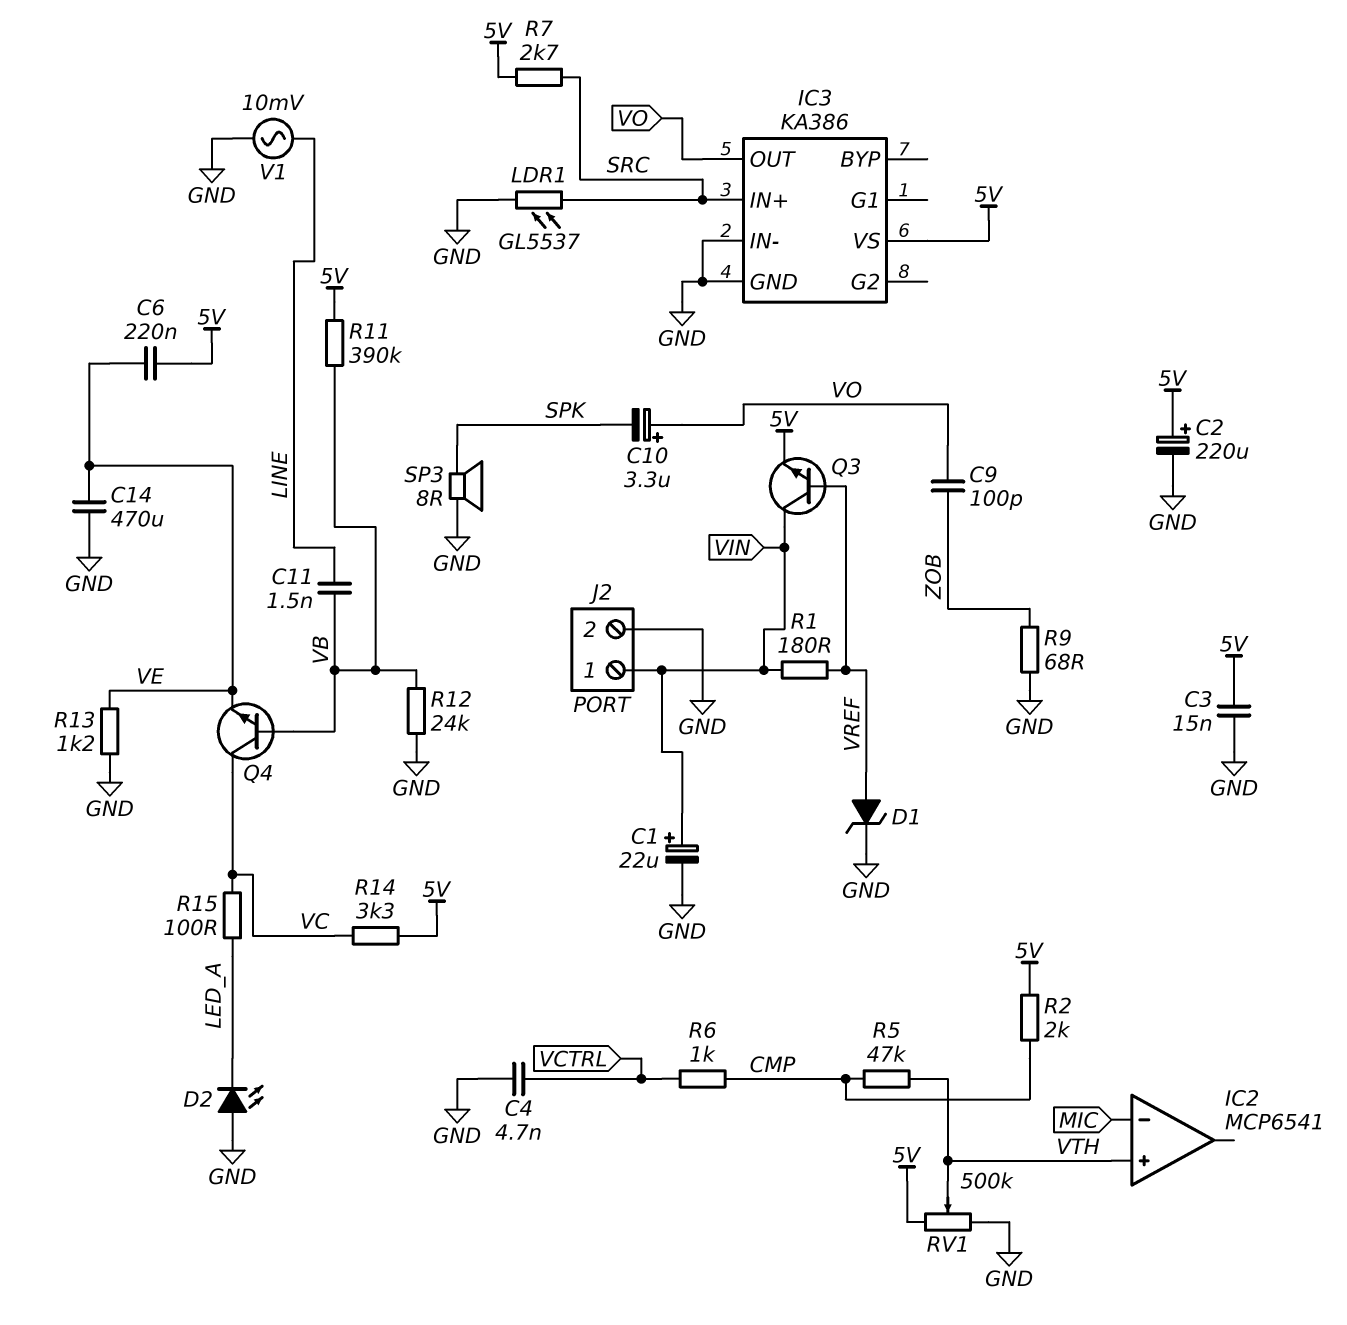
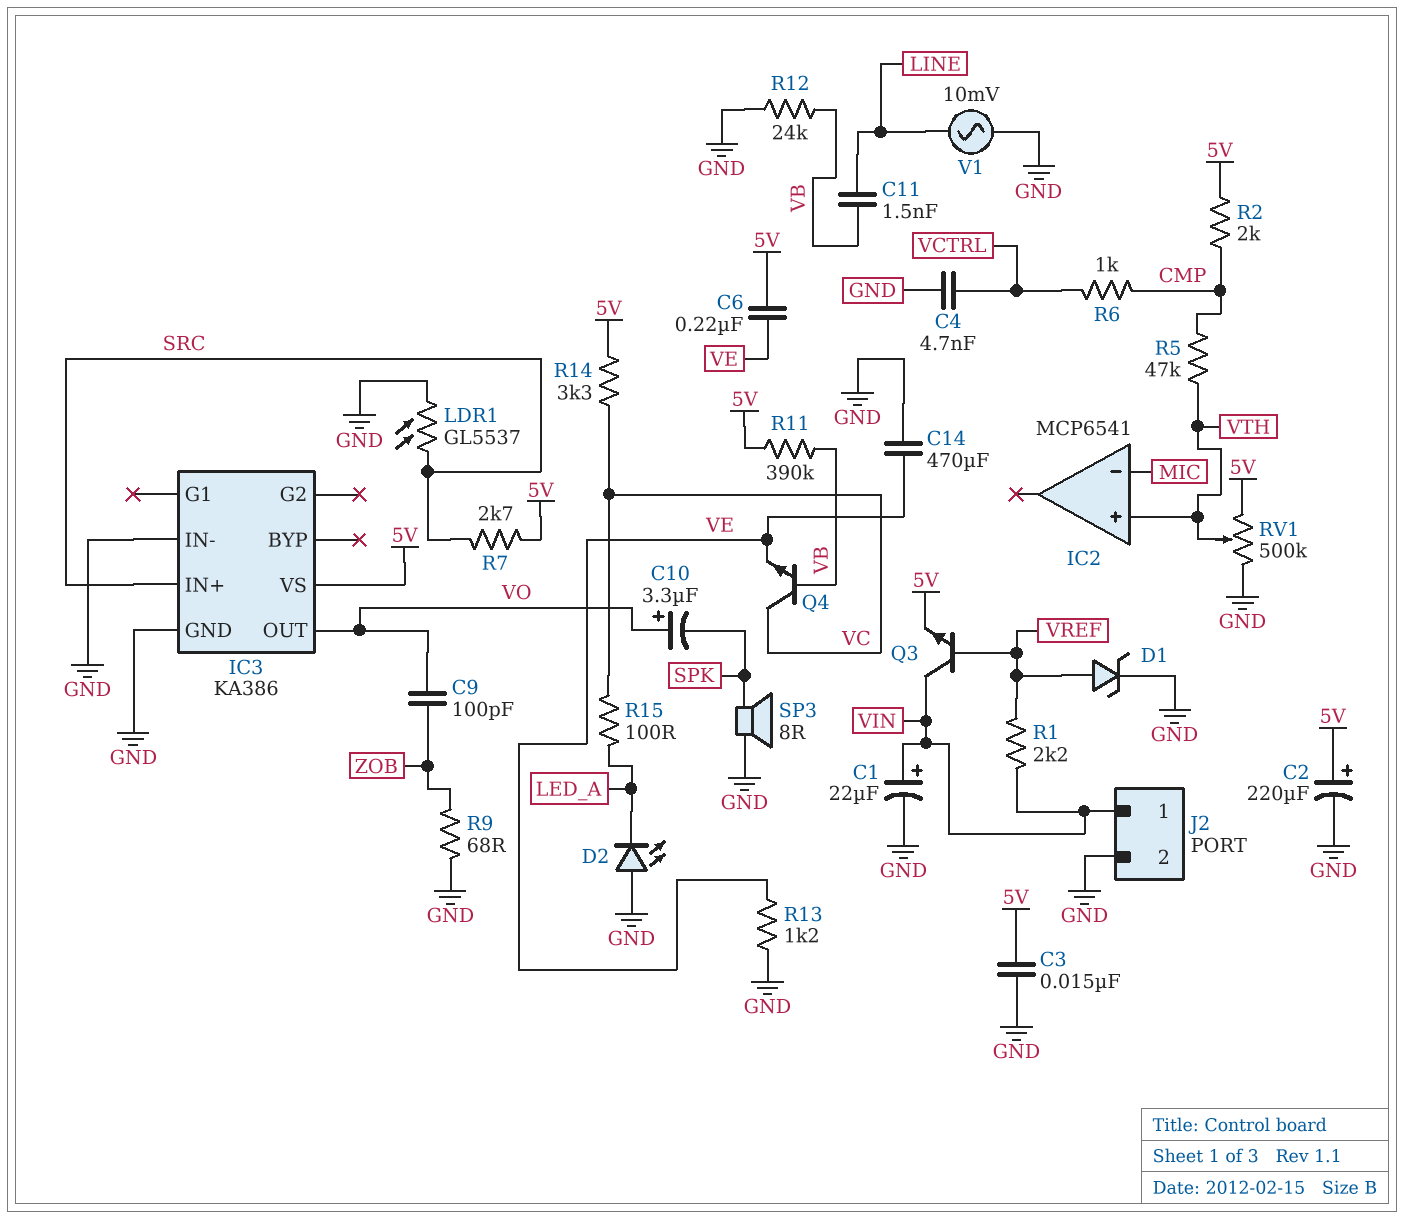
R1: 180 (VIN, VREF) -> 2.2k (VIN, VREF)

